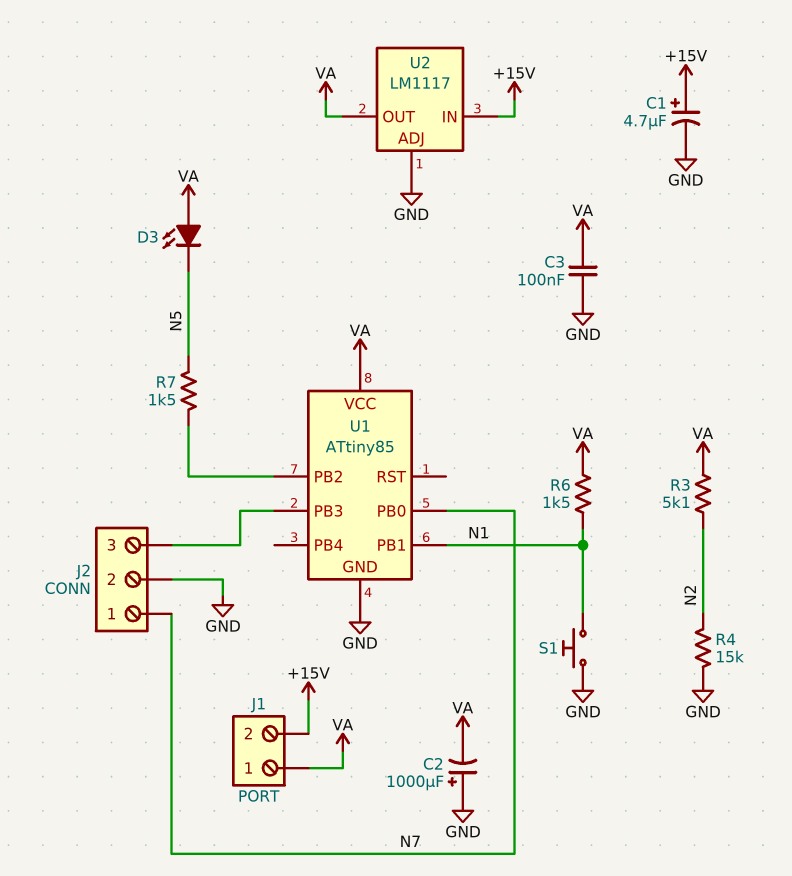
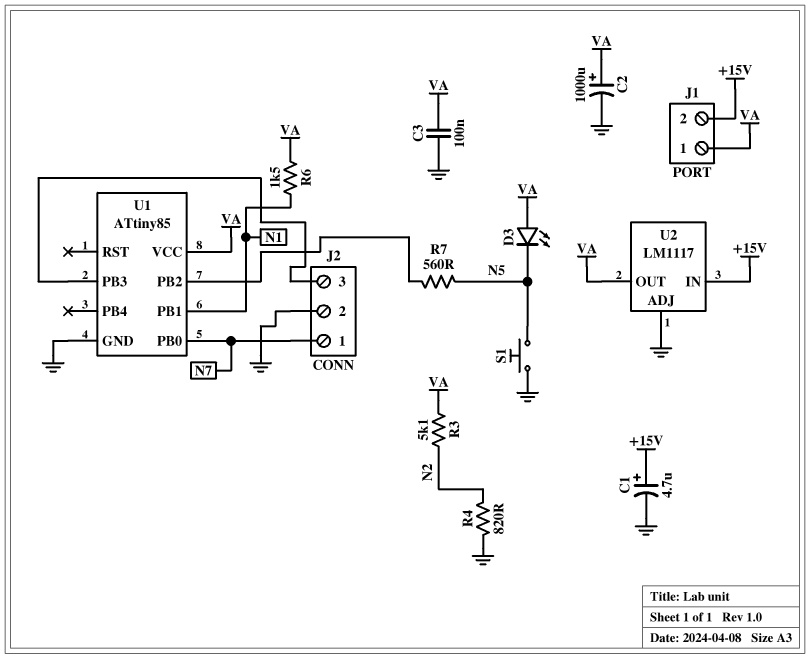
C2: 1000uF (plus GND, minus VA) -> 1000uF (plus VA, minus GND)
R4: 15k (GND, N2) -> 820 (GND, N2)
R7: 1.5k (N5, U1/PB2) -> 560 (N5, U1/PB2)
S1: button (GND, N1) -> button (GND, N5)

